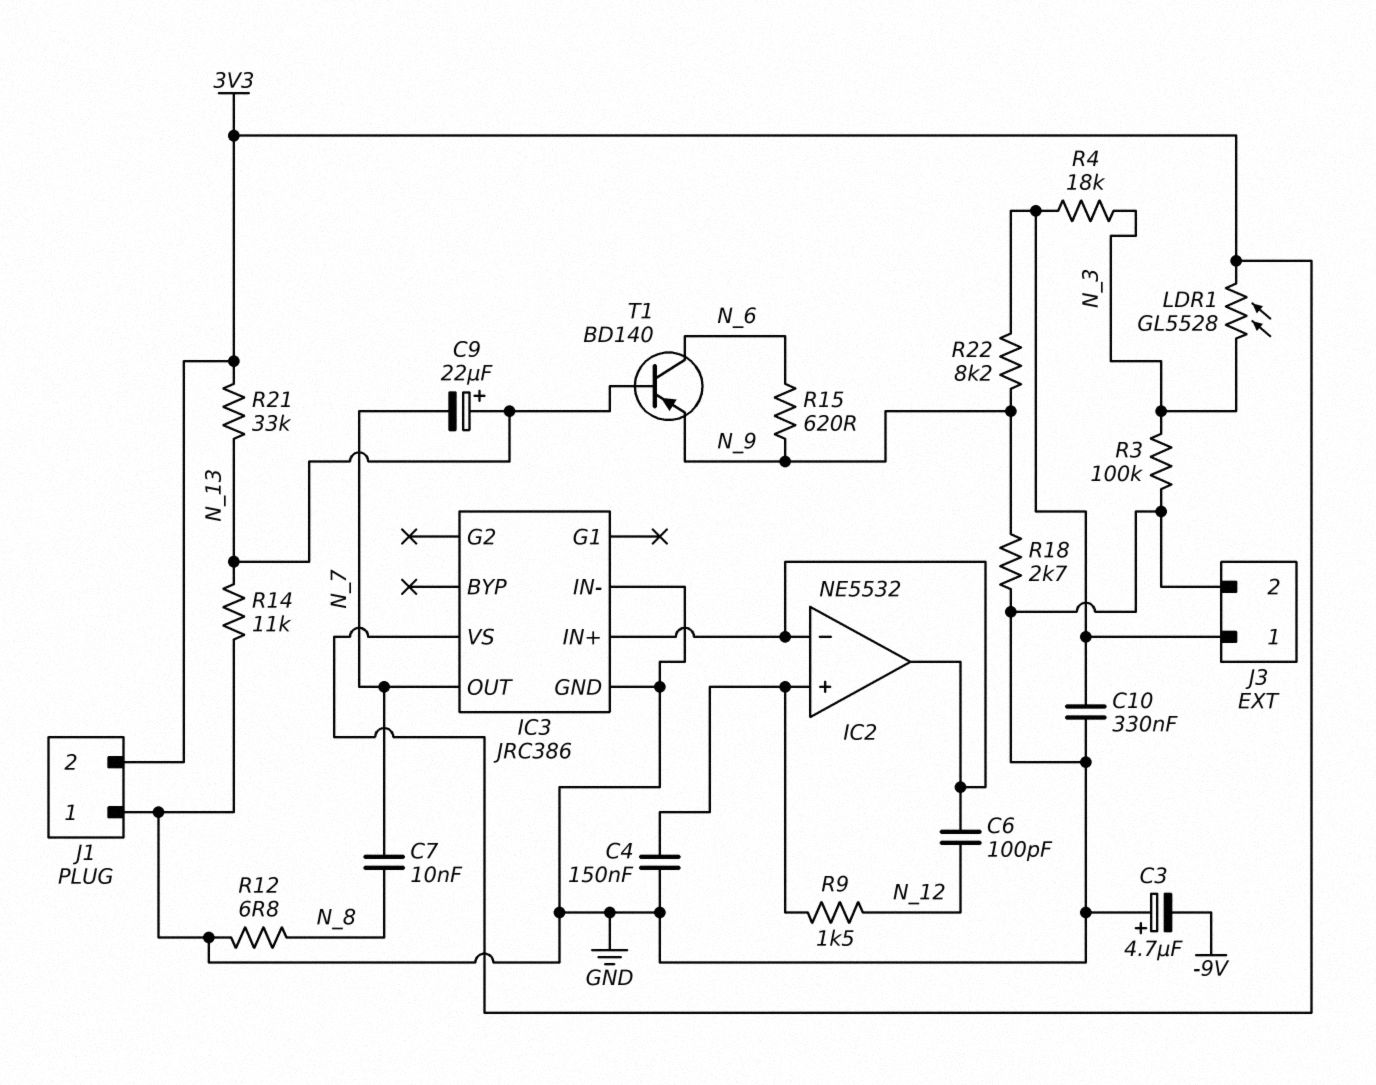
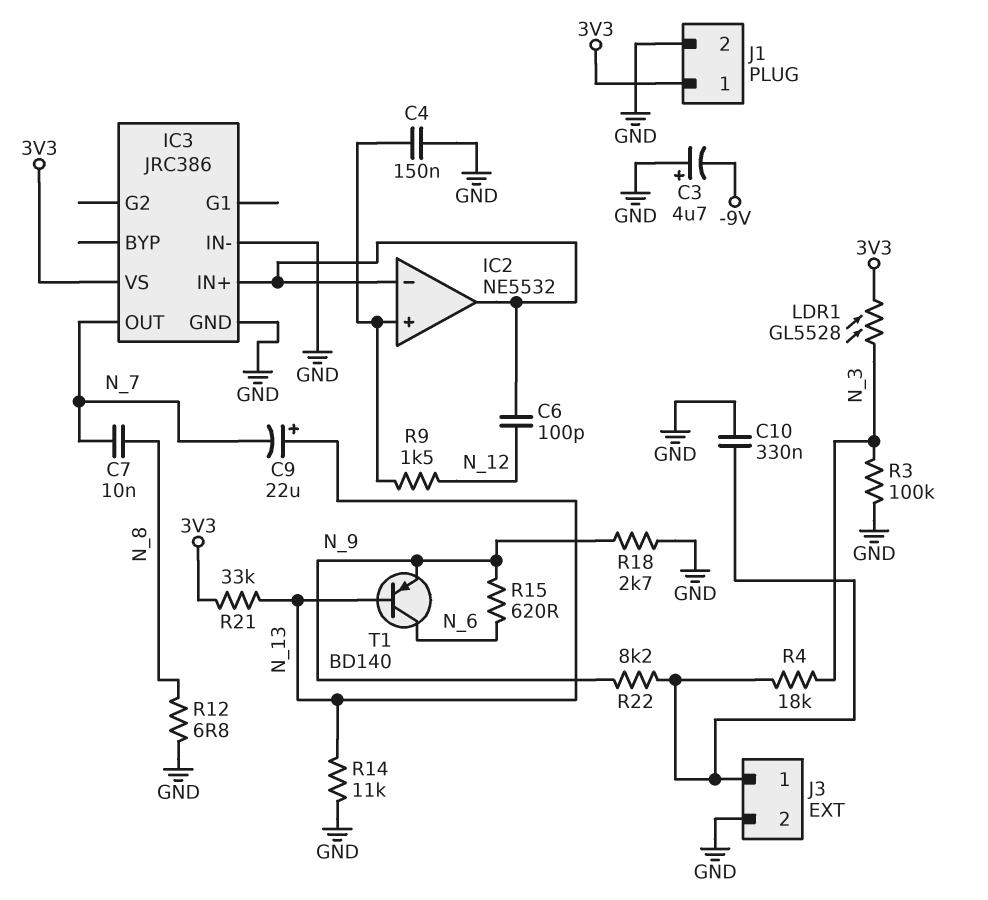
J1 pin 1: GND -> 3V3
J1 pin 2: 3V3 -> GND

